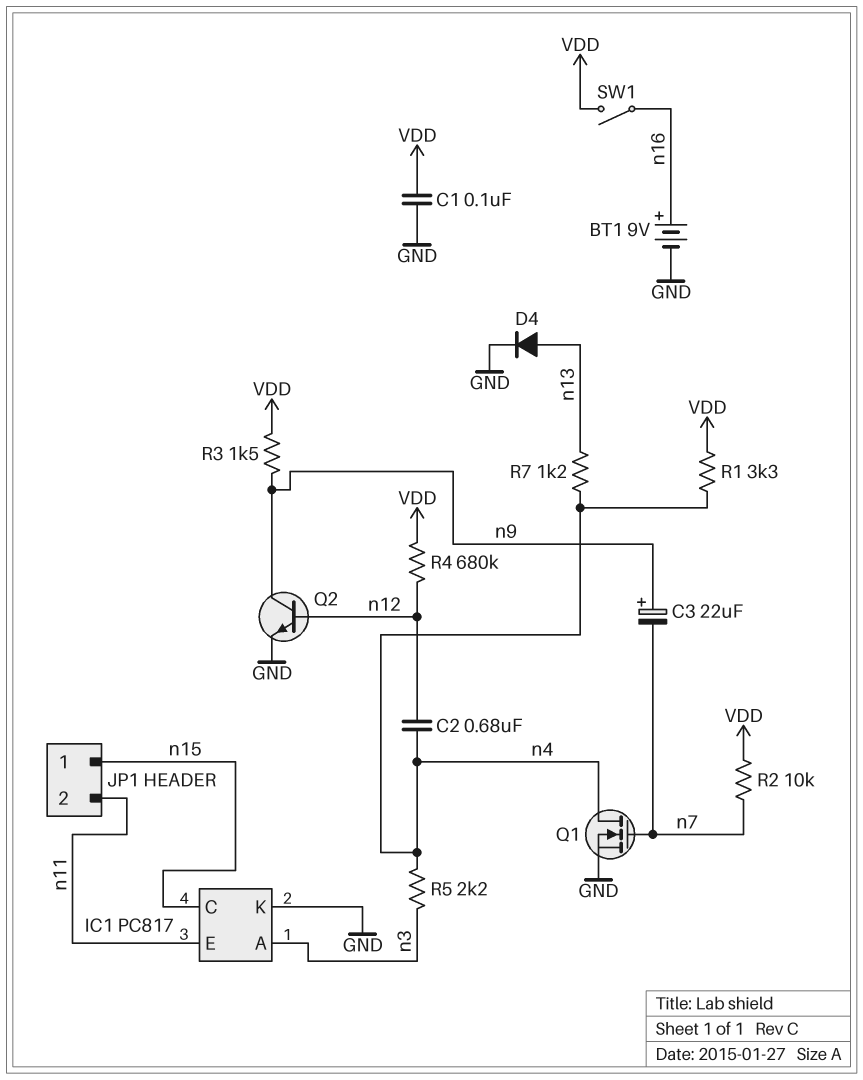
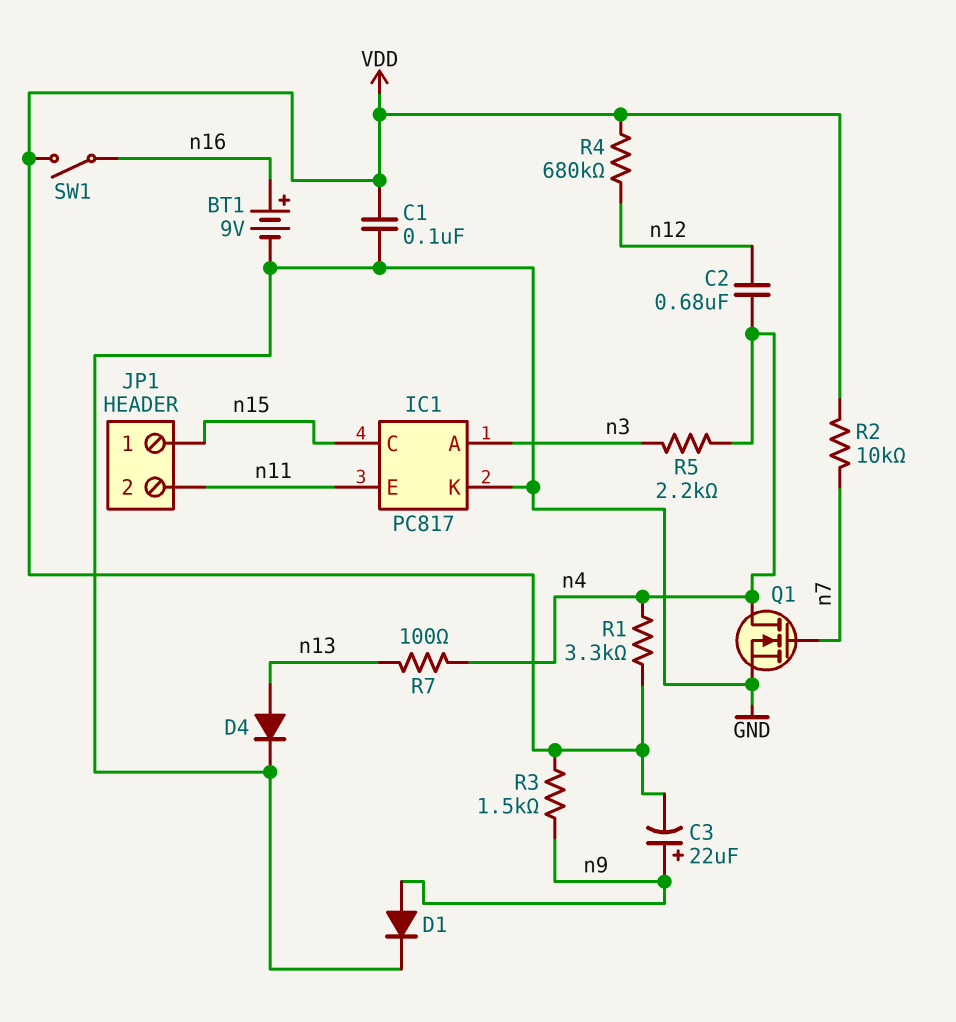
C3: 22uF (plus n9, minus n7) -> 22uF (plus n9, minus VDD)
D1: none -> diode (A n9, K GND)
Q2: NPN (B n12, C n9, E GND) -> none
R7: 1.2k (n4, n13) -> 100 (n4, n13)

